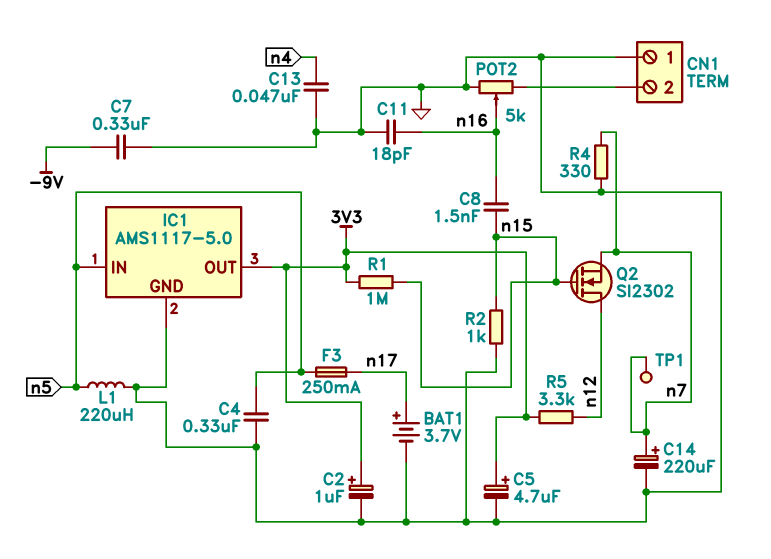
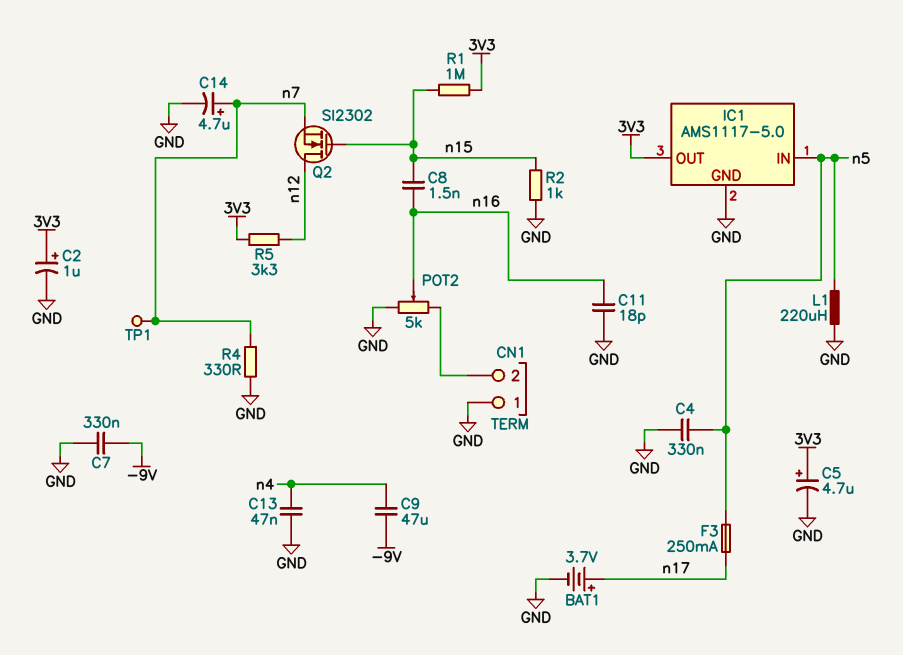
C9: none -> 47uF (-9V, n4)
C14: 220uF (plus n7, minus GND) -> 4.7uF (plus n7, minus GND)

